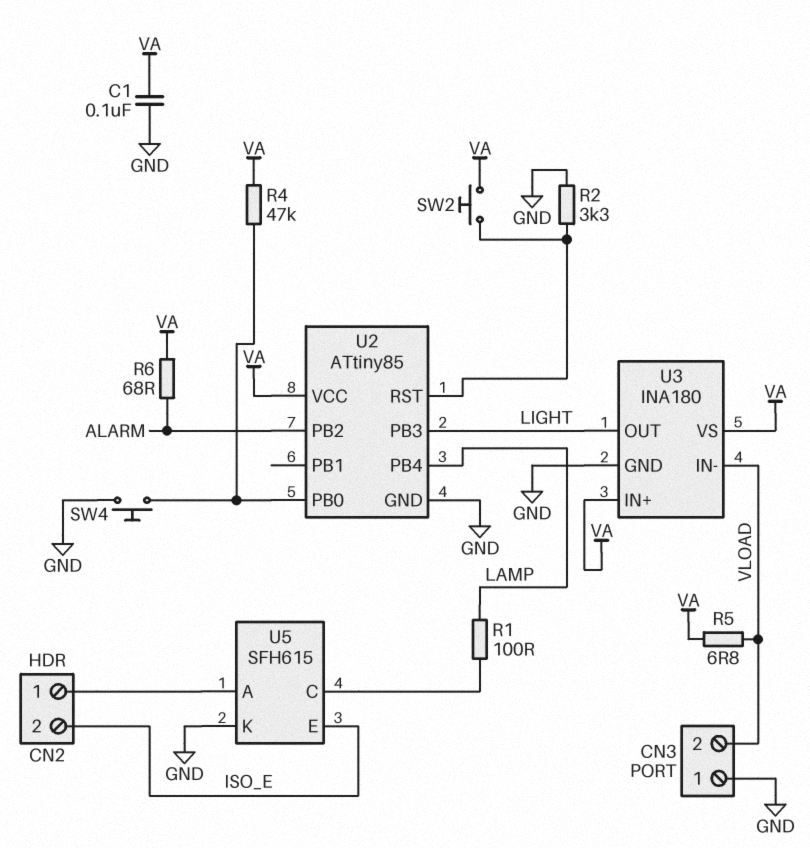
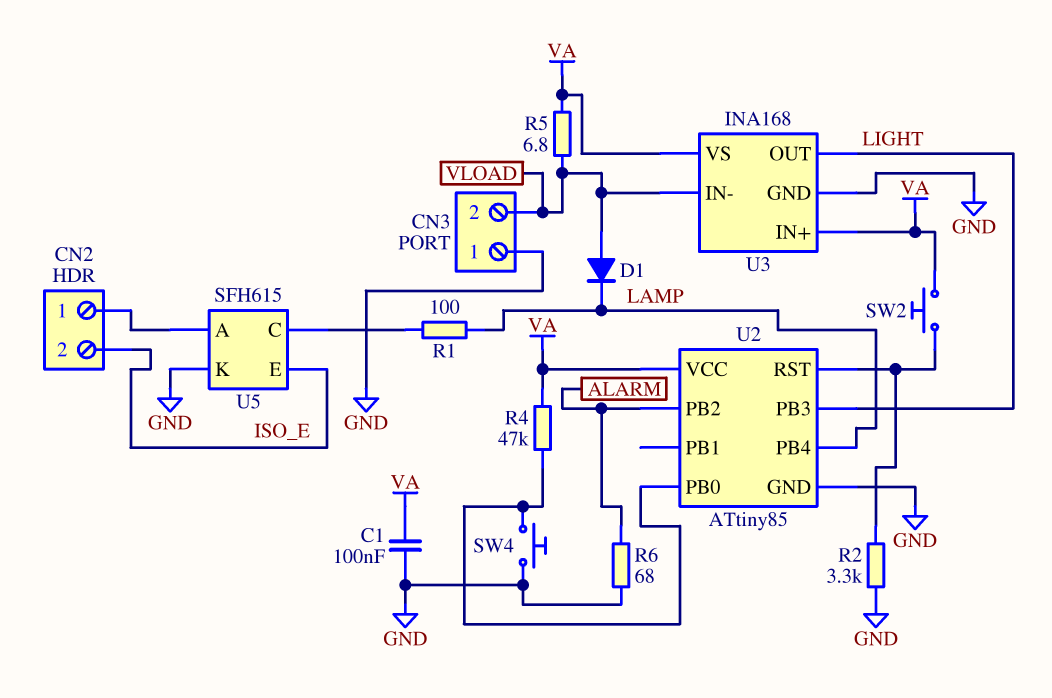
D1: none -> diode (A VLOAD, K LAMP)
R6: 68 (ALARM, VA) -> 68 (ALARM, GND)
U3: INA180 -> INA168

